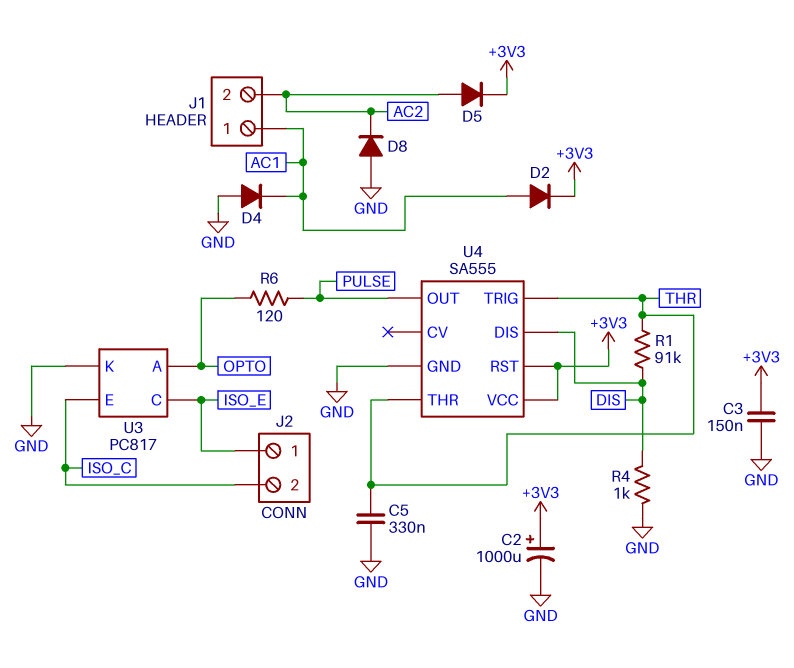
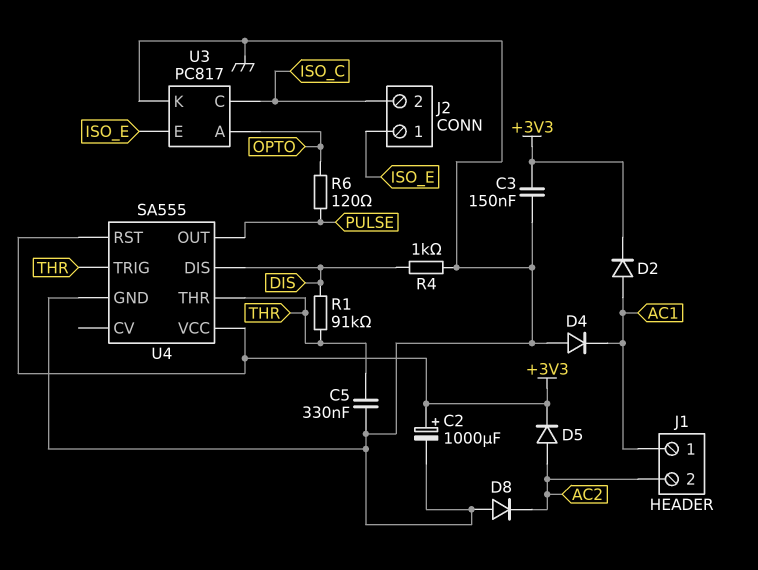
U3 pin C: ISO_E -> ISO_C
U3 pin E: ISO_C -> ISO_E

